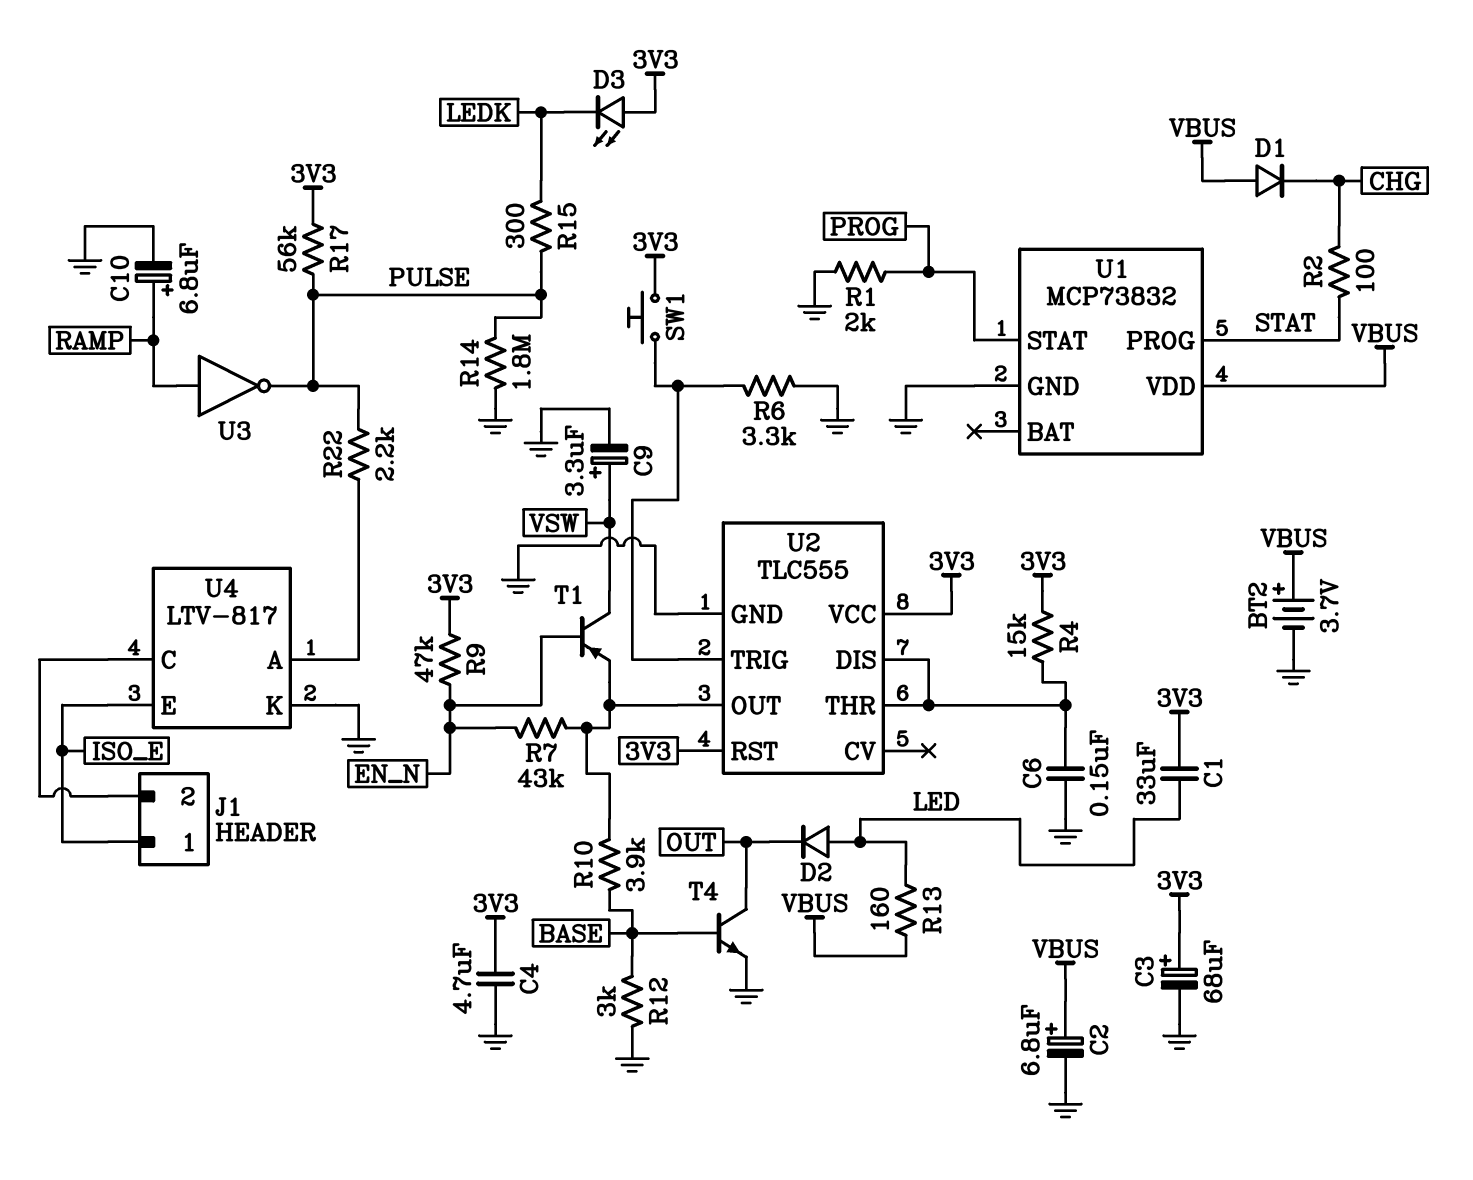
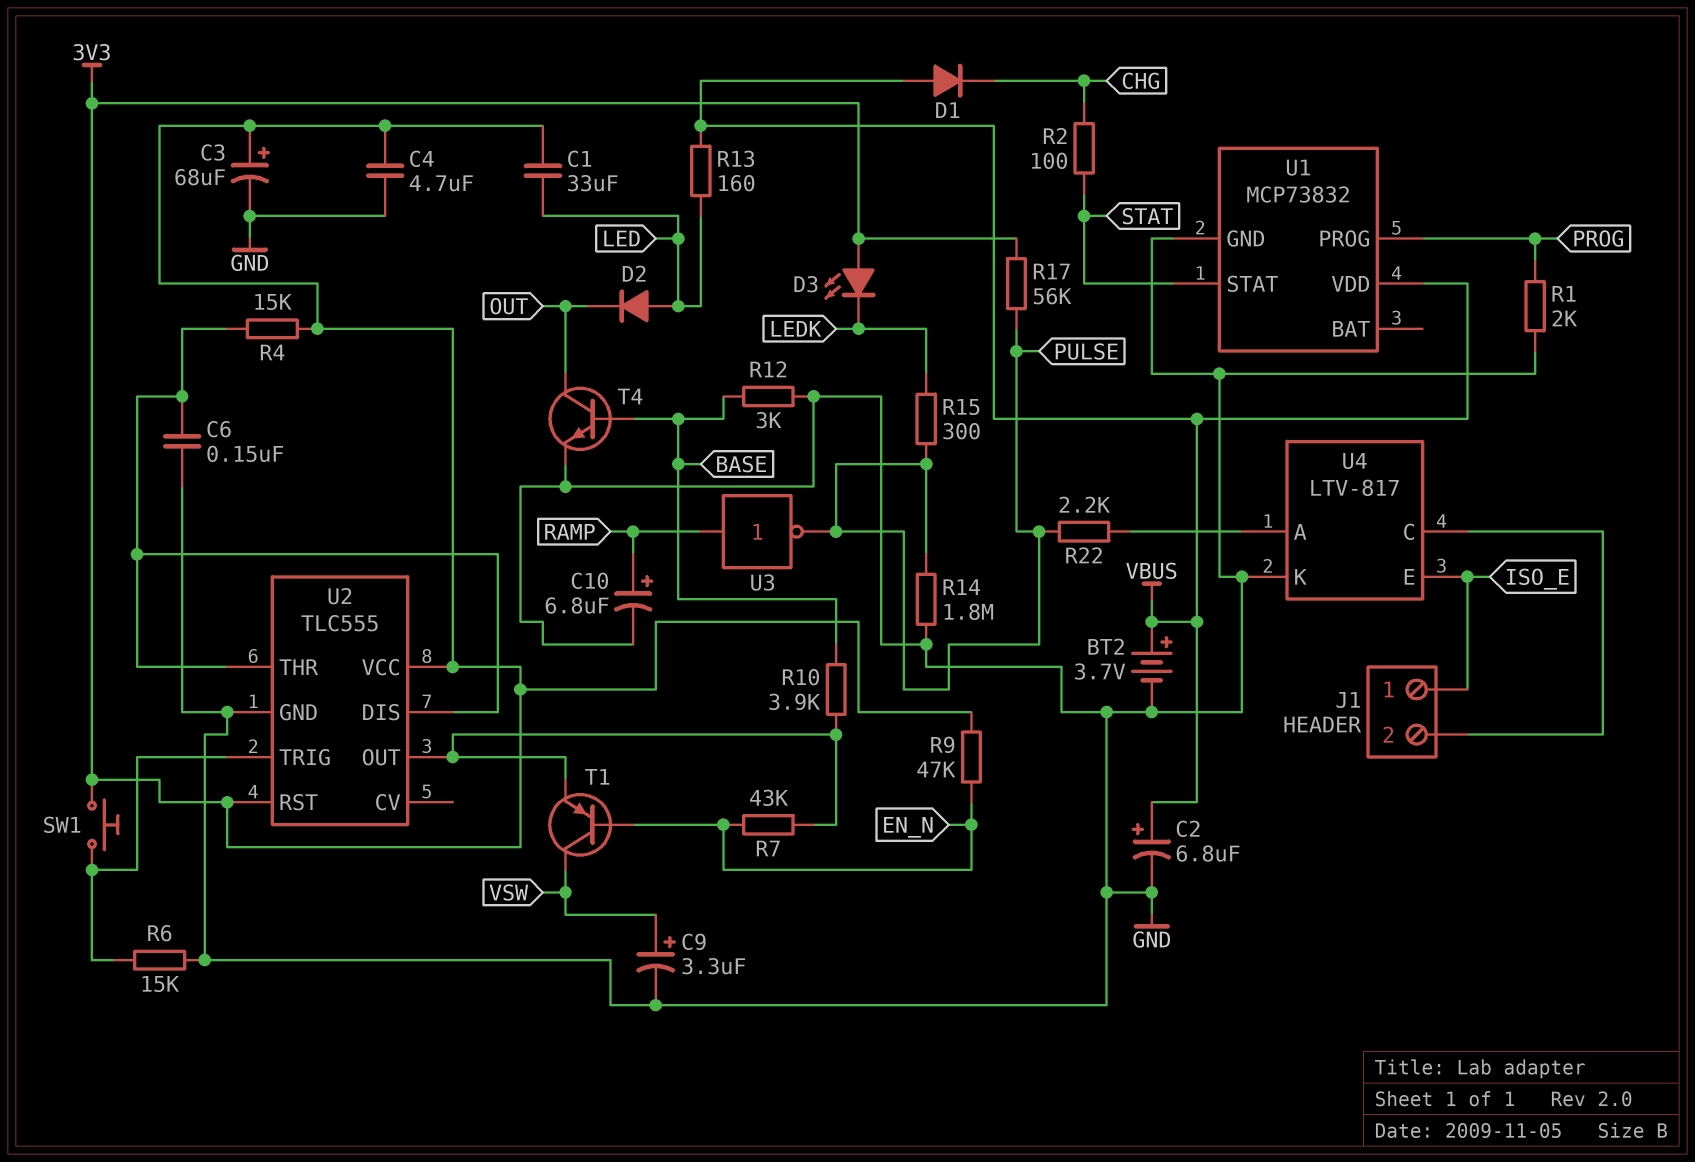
R6: 3.3k (GND, U2/TRIG) -> 15k (GND, U2/TRIG)
U1 pin PROG: STAT -> PROG
U1 pin STAT: PROG -> STAT

